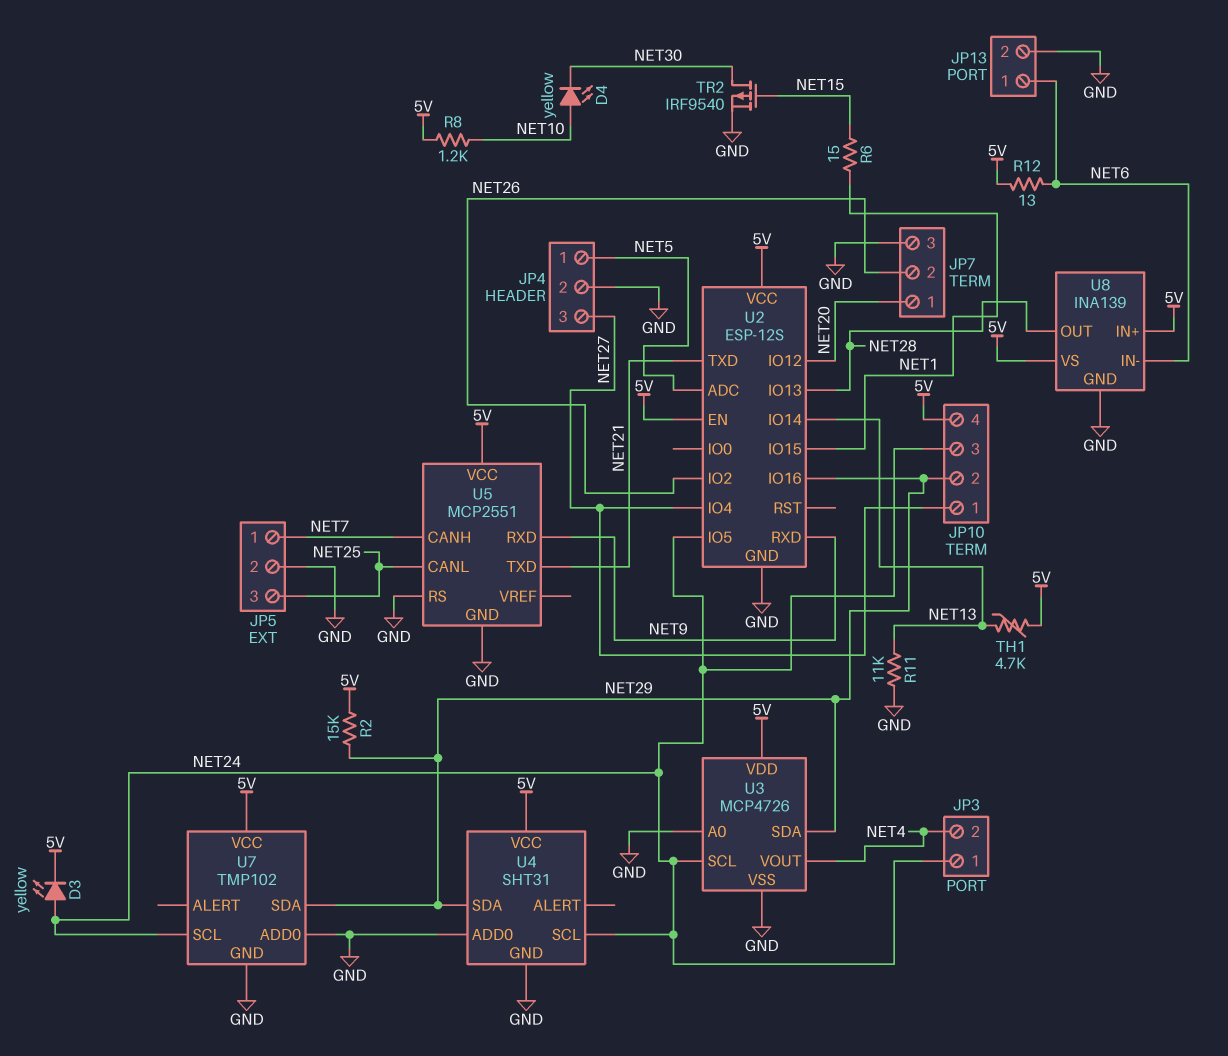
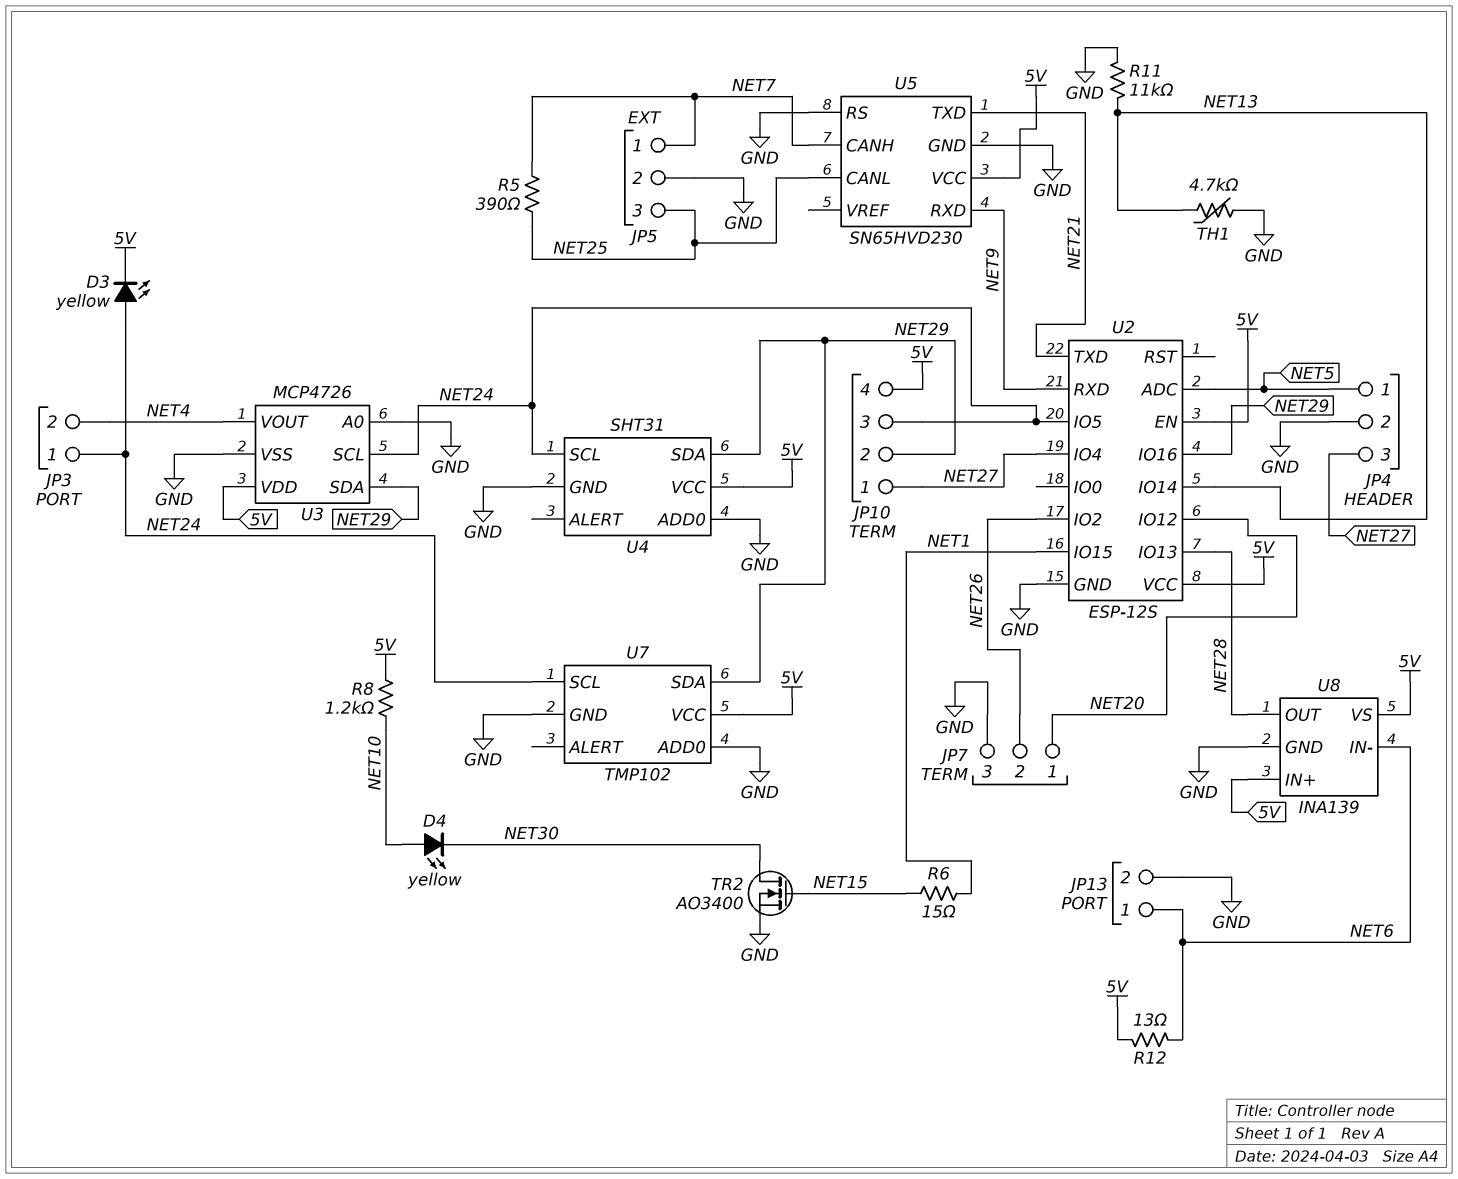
R2: 15k (5V, NET29) -> none
R5: none -> 390 (NET7, NET25)
TH1: 4.7k (5V, NET13) -> 4.7k (GND, NET13)
TR2: PMOS IRF9540 (G NET15, D NET30, S GND) -> NMOS AO3400 (G NET15, D NET30, S GND)
U5: MCP2551 -> SN65HVD230

